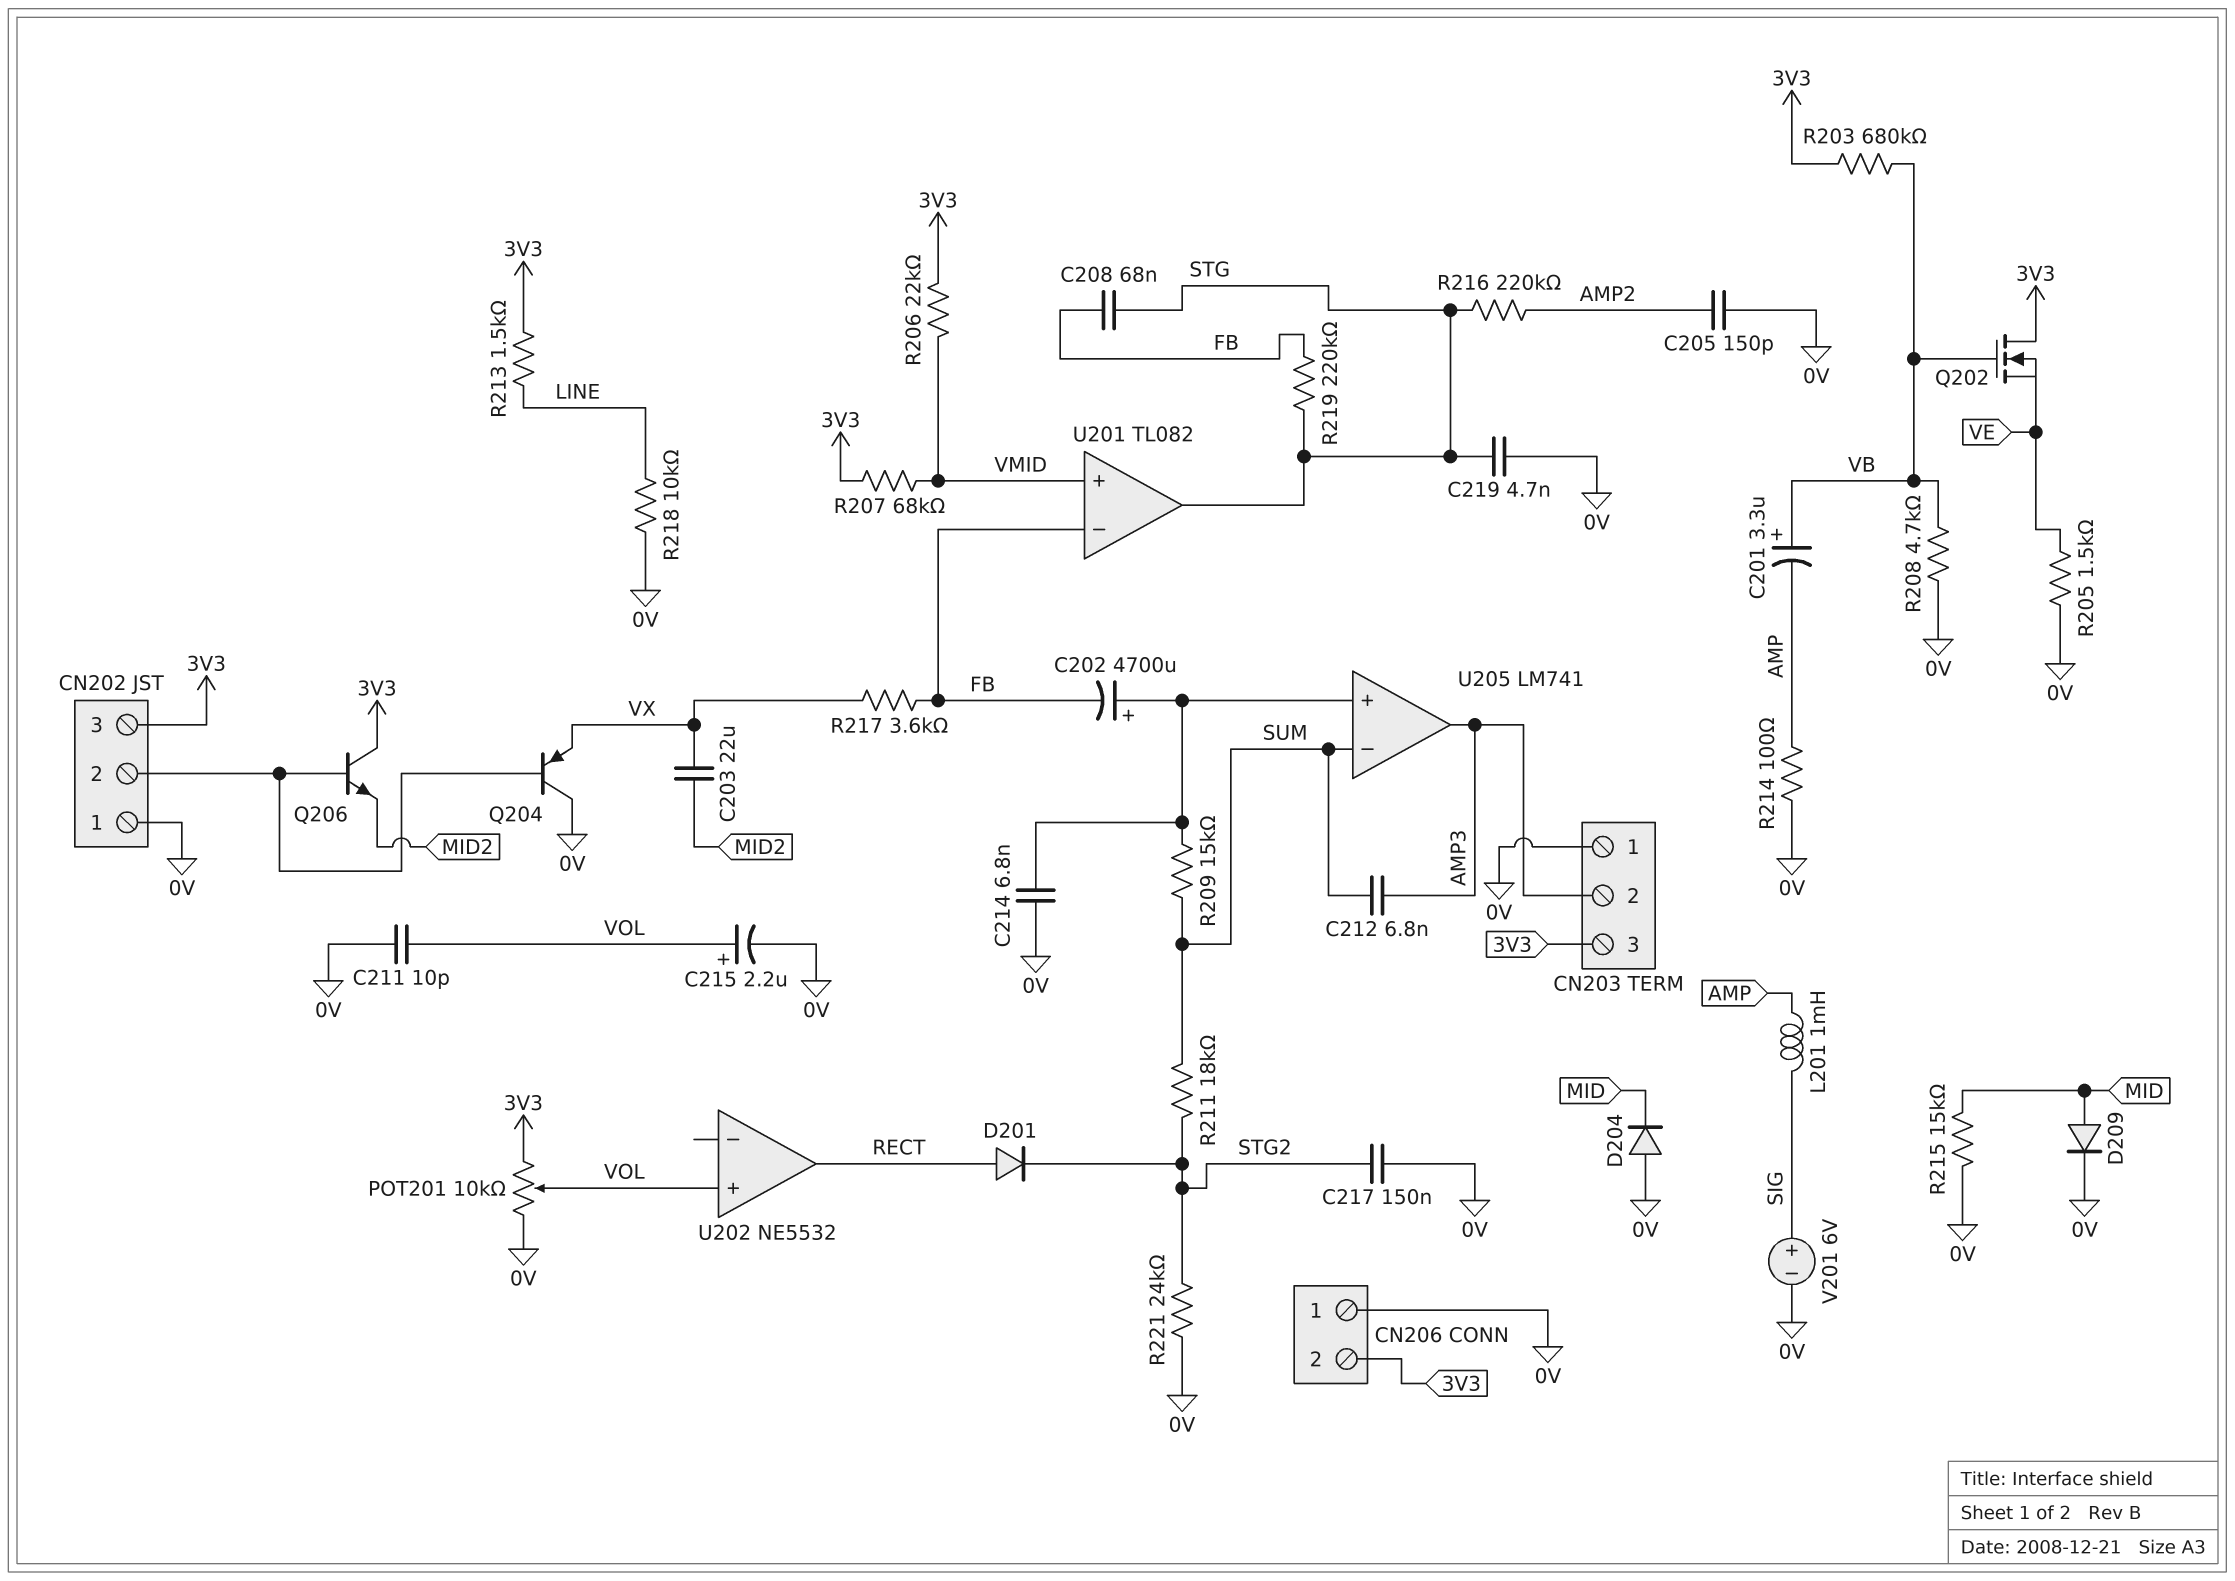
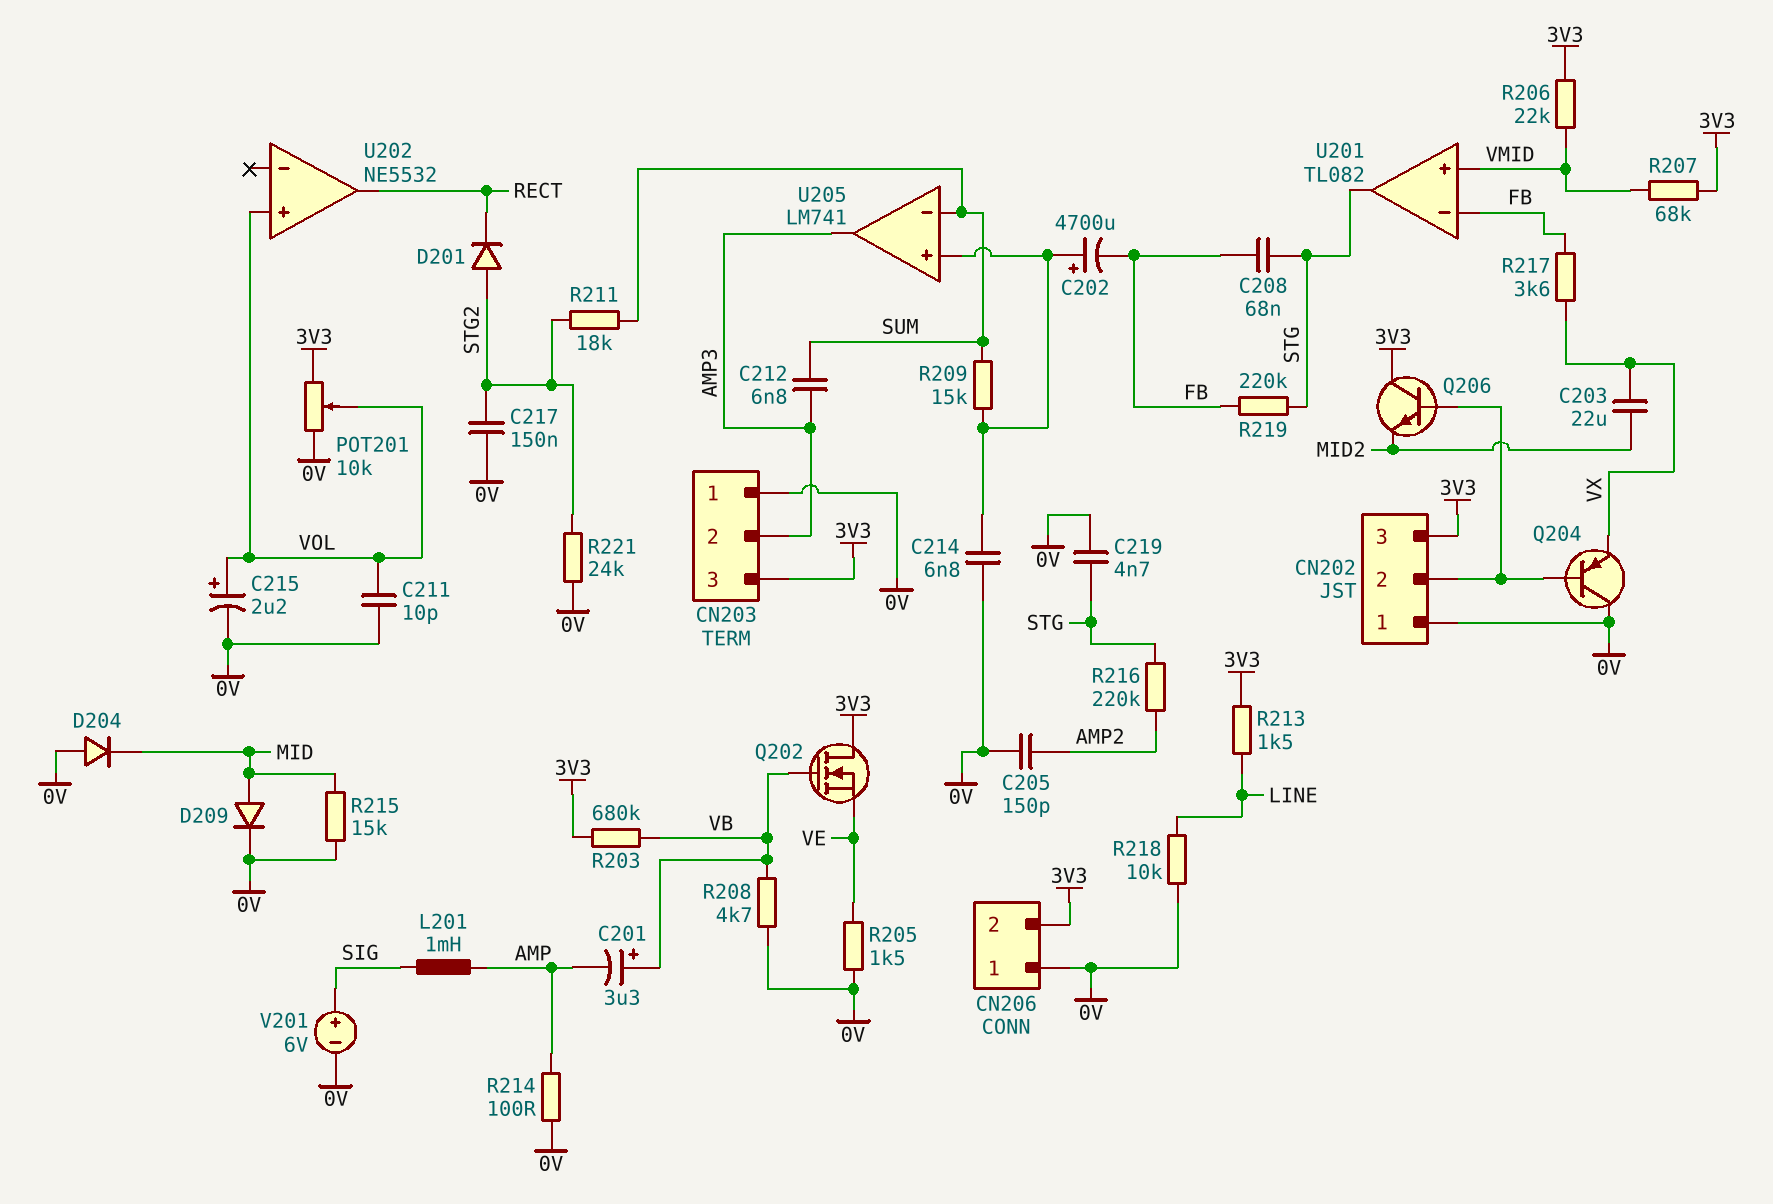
D201: diode (A RECT, K STG2) -> diode (A STG2, K RECT)

